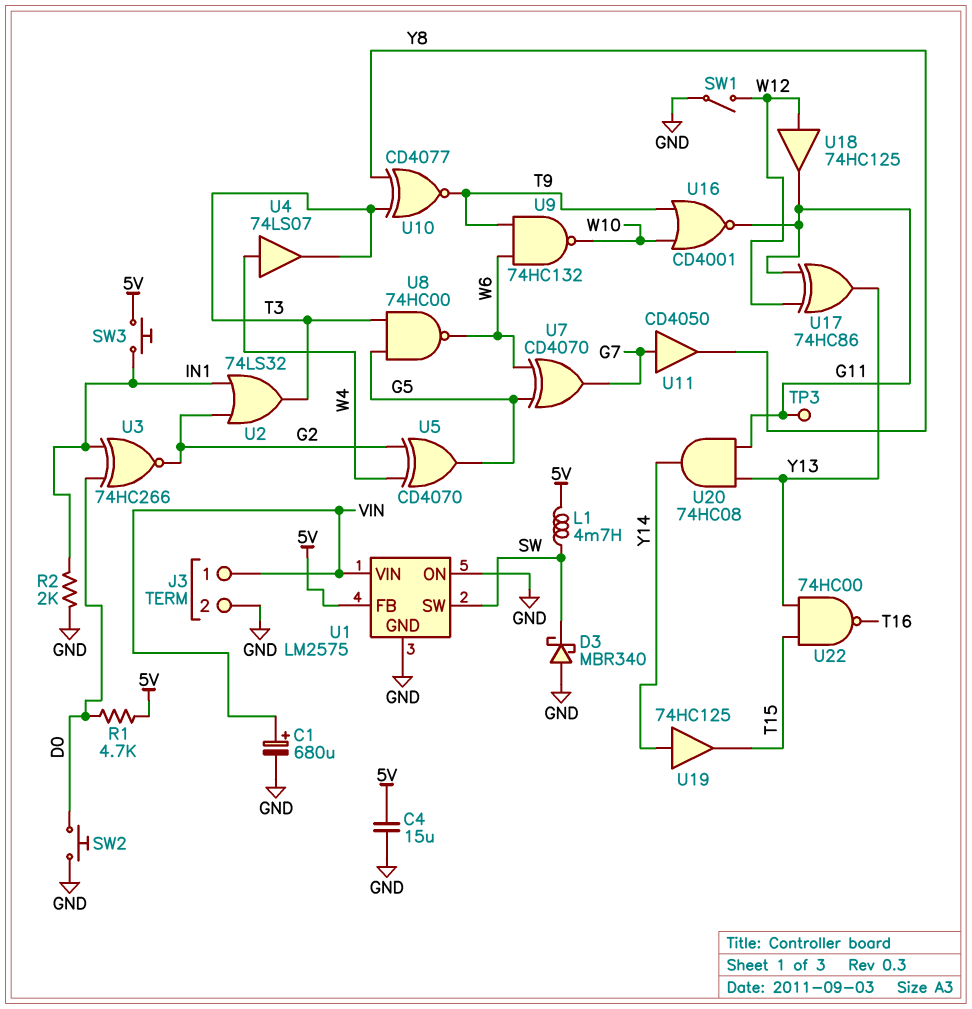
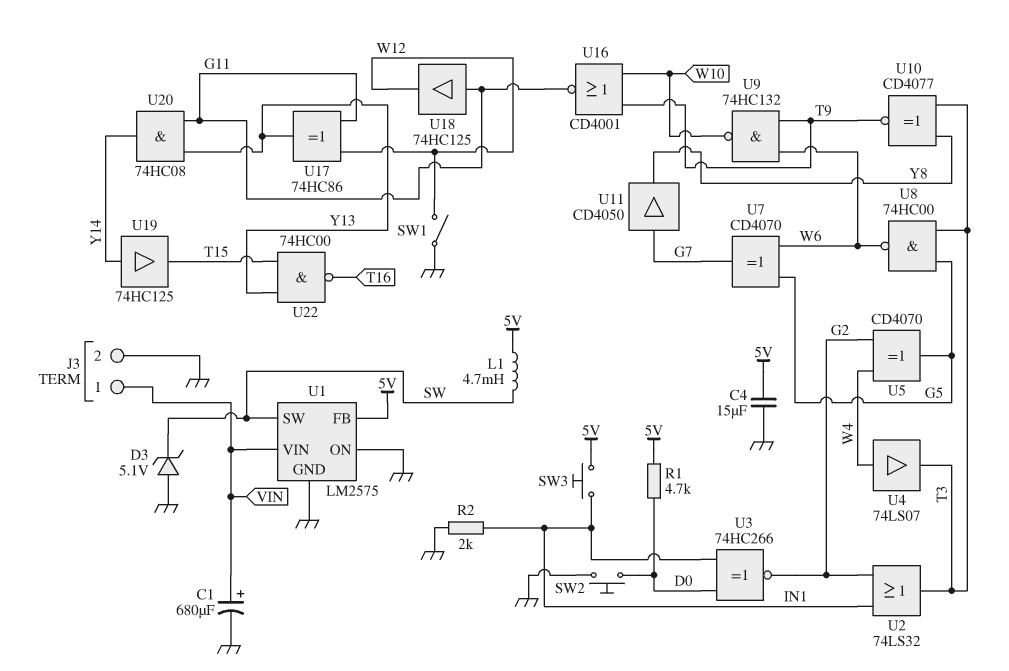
D3: schottky MBR340 (A GND, K SW) -> zener 5.1V (A GND, K SW)
TP3: test point (G11) -> none
U18: buffer 74HC125 (in W12, out G11) -> buffer 74HC125 (in G11, out W12)

